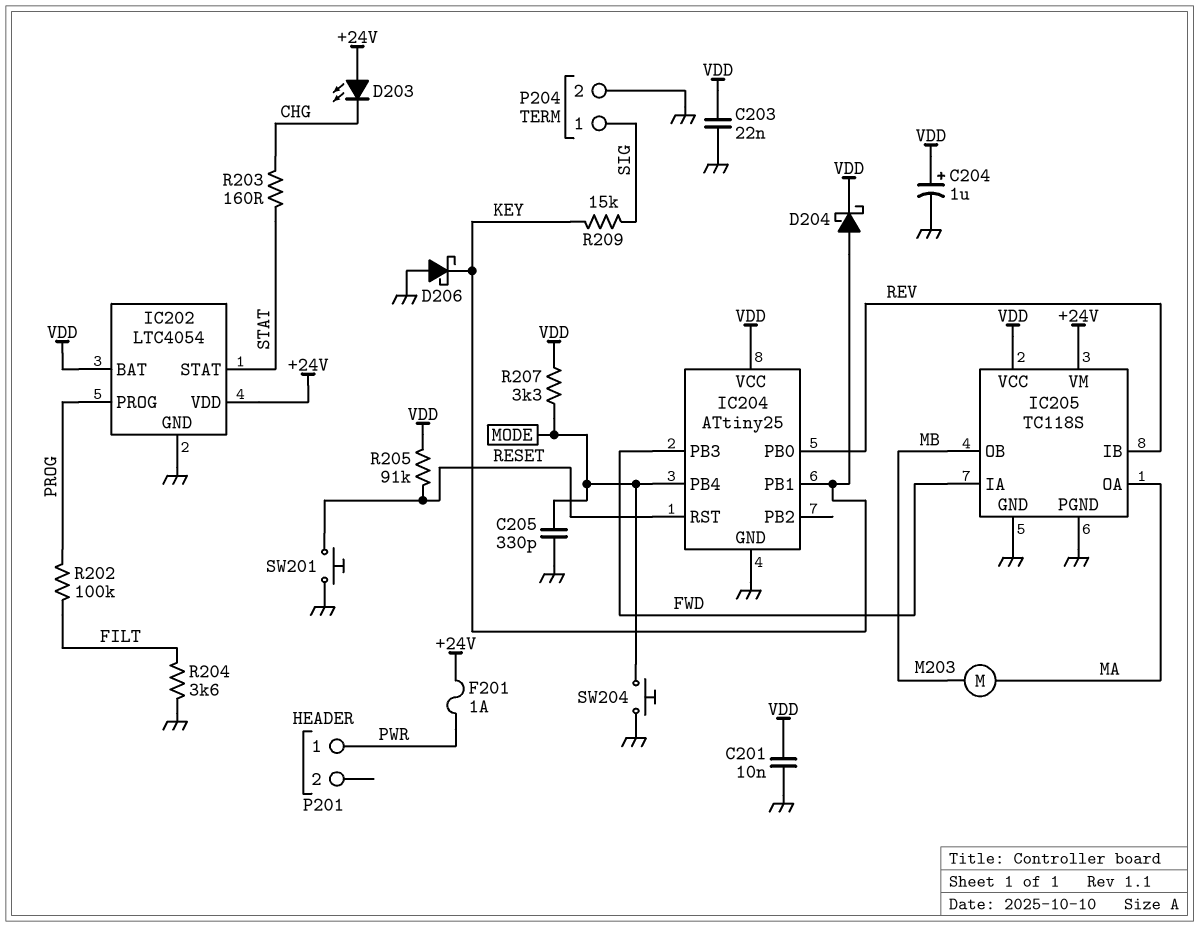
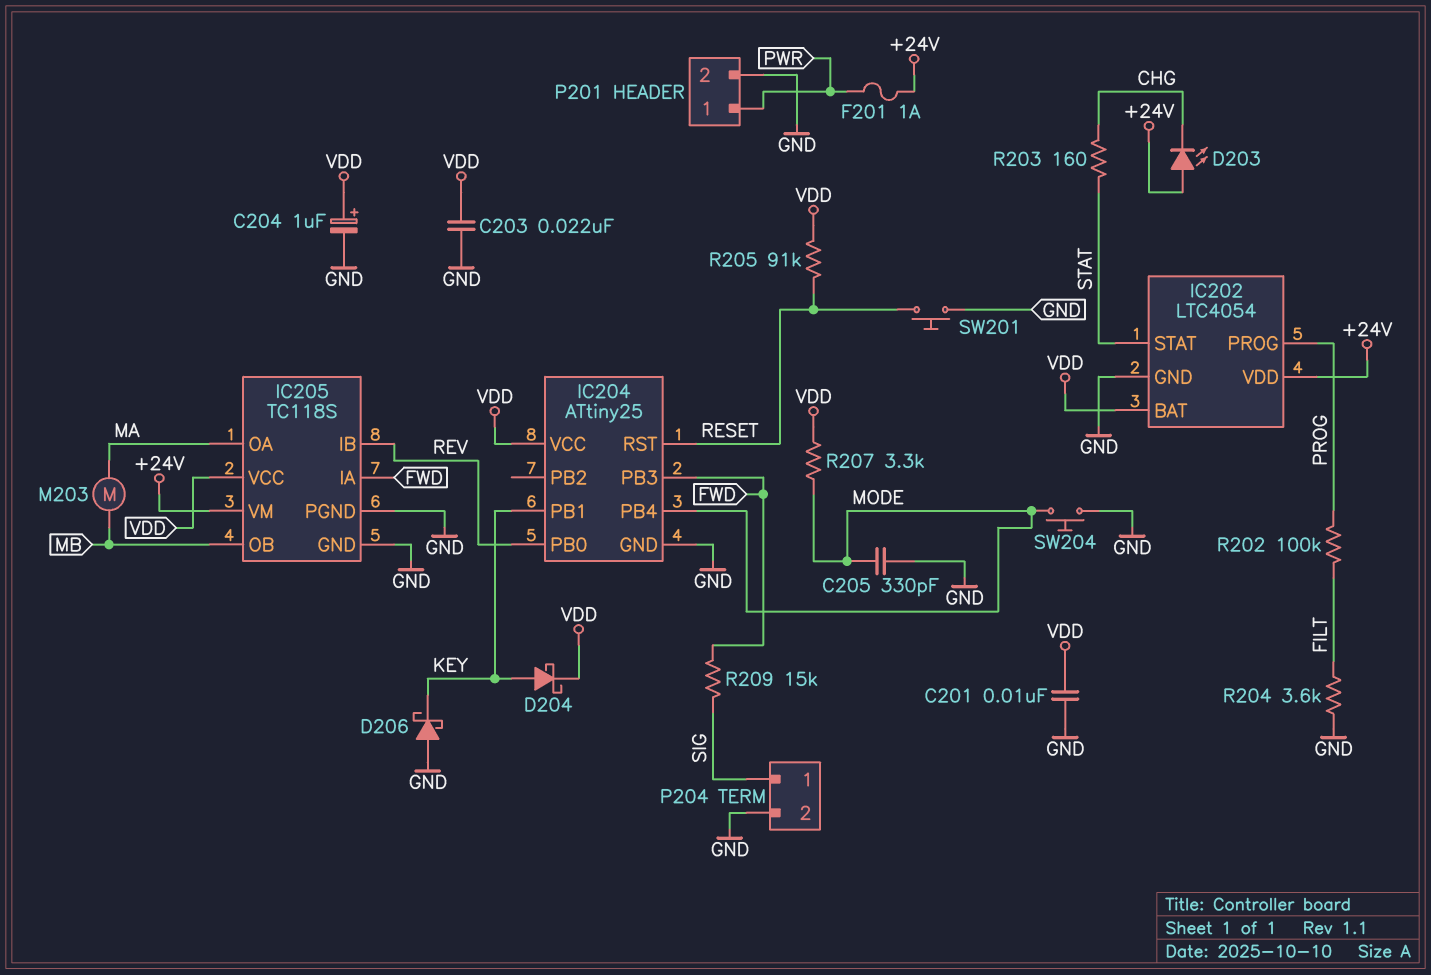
P201 pin 2: none -> GND
R209: 15k (KEY, SIG) -> 15k (FWD, SIG)

